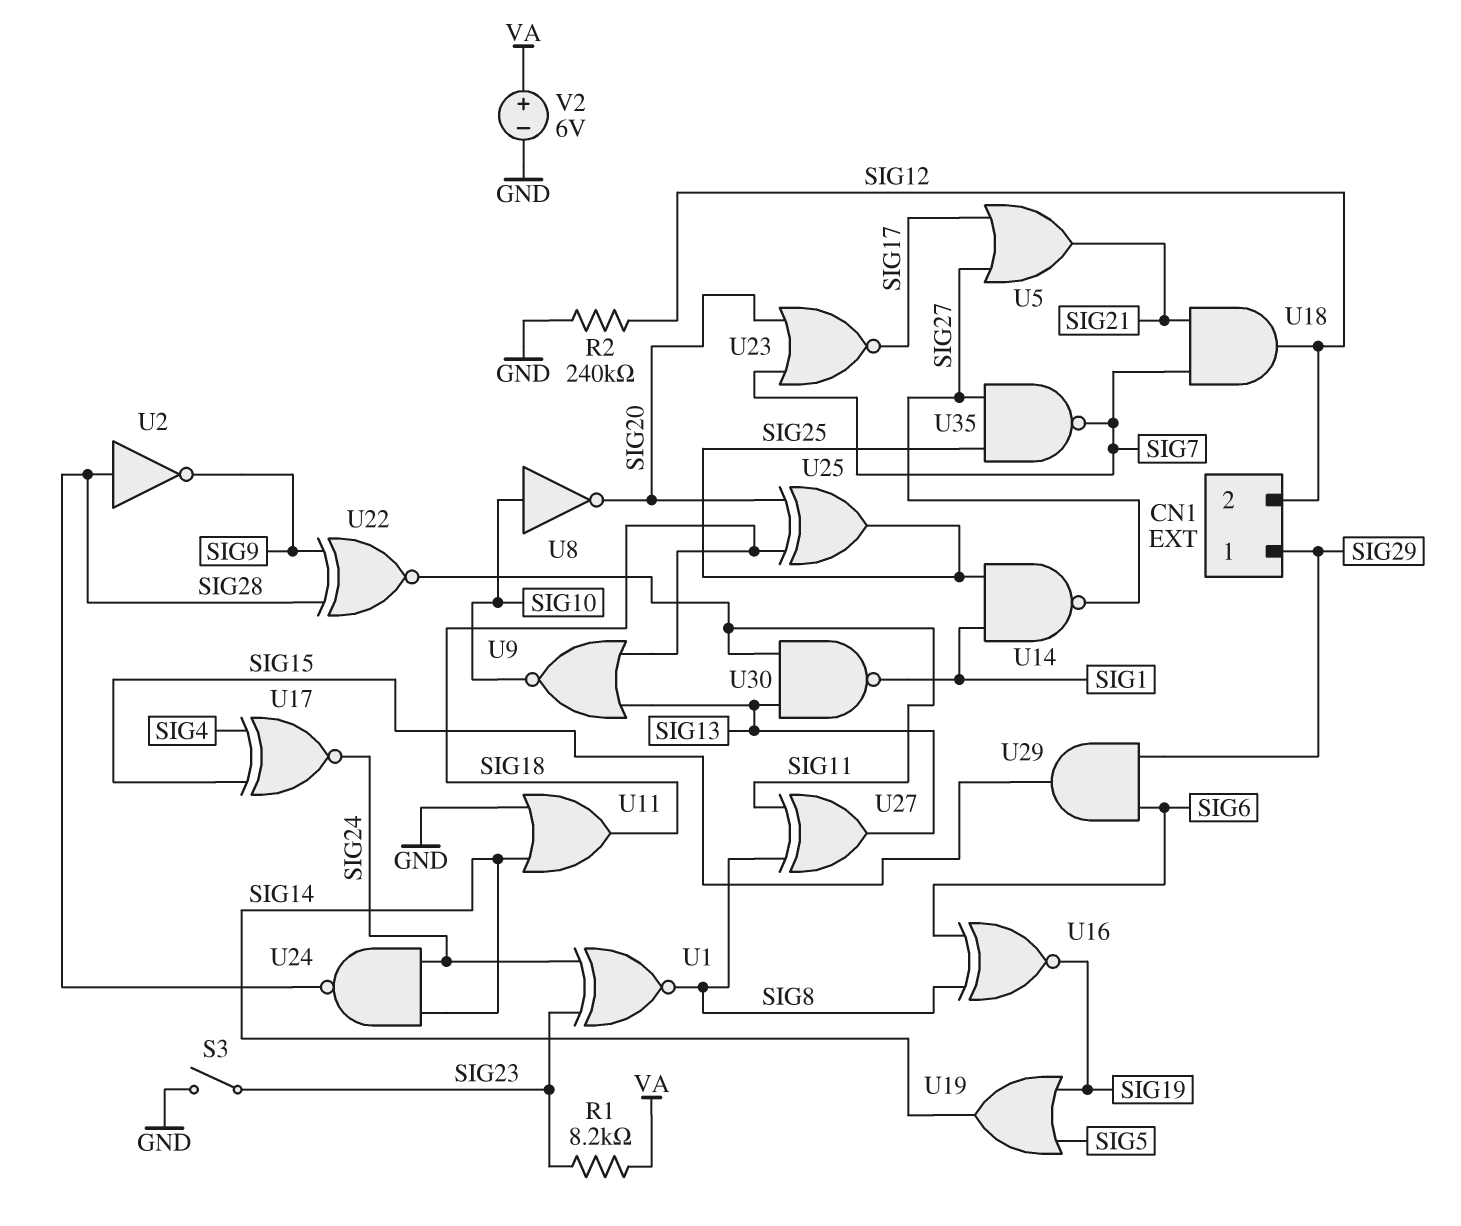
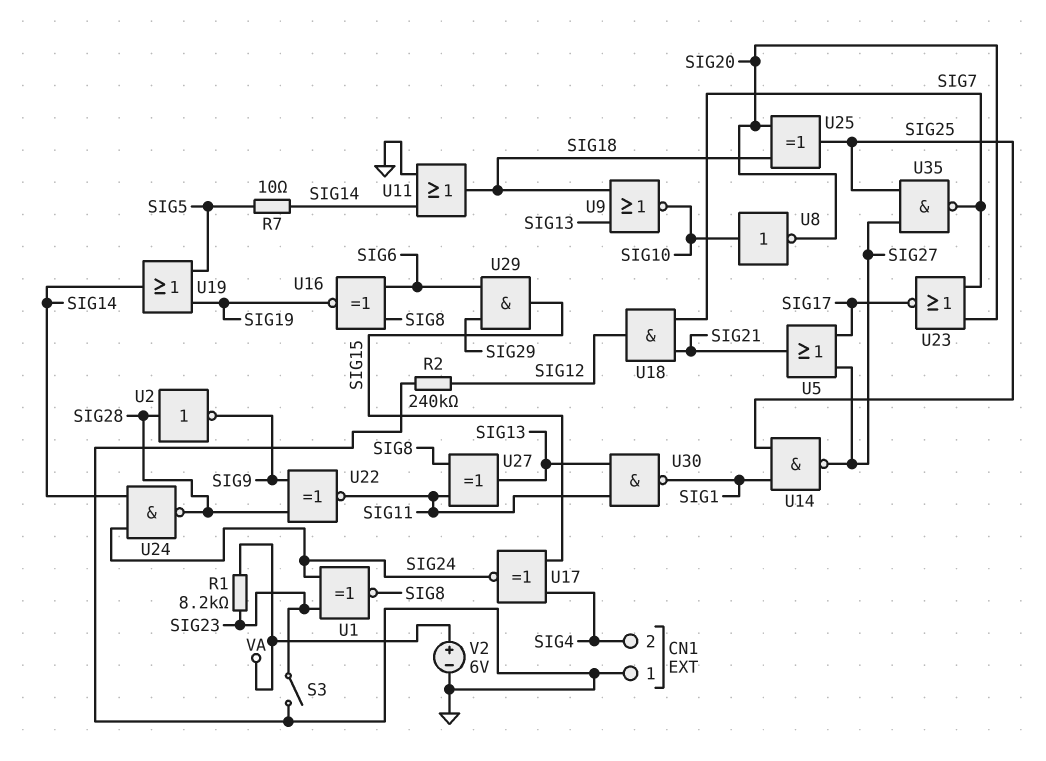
CN1 pin 1: SIG29 -> GND
CN1 pin 2: SIG12 -> SIG4
R7: none -> 10 (SIG5, SIG14)

